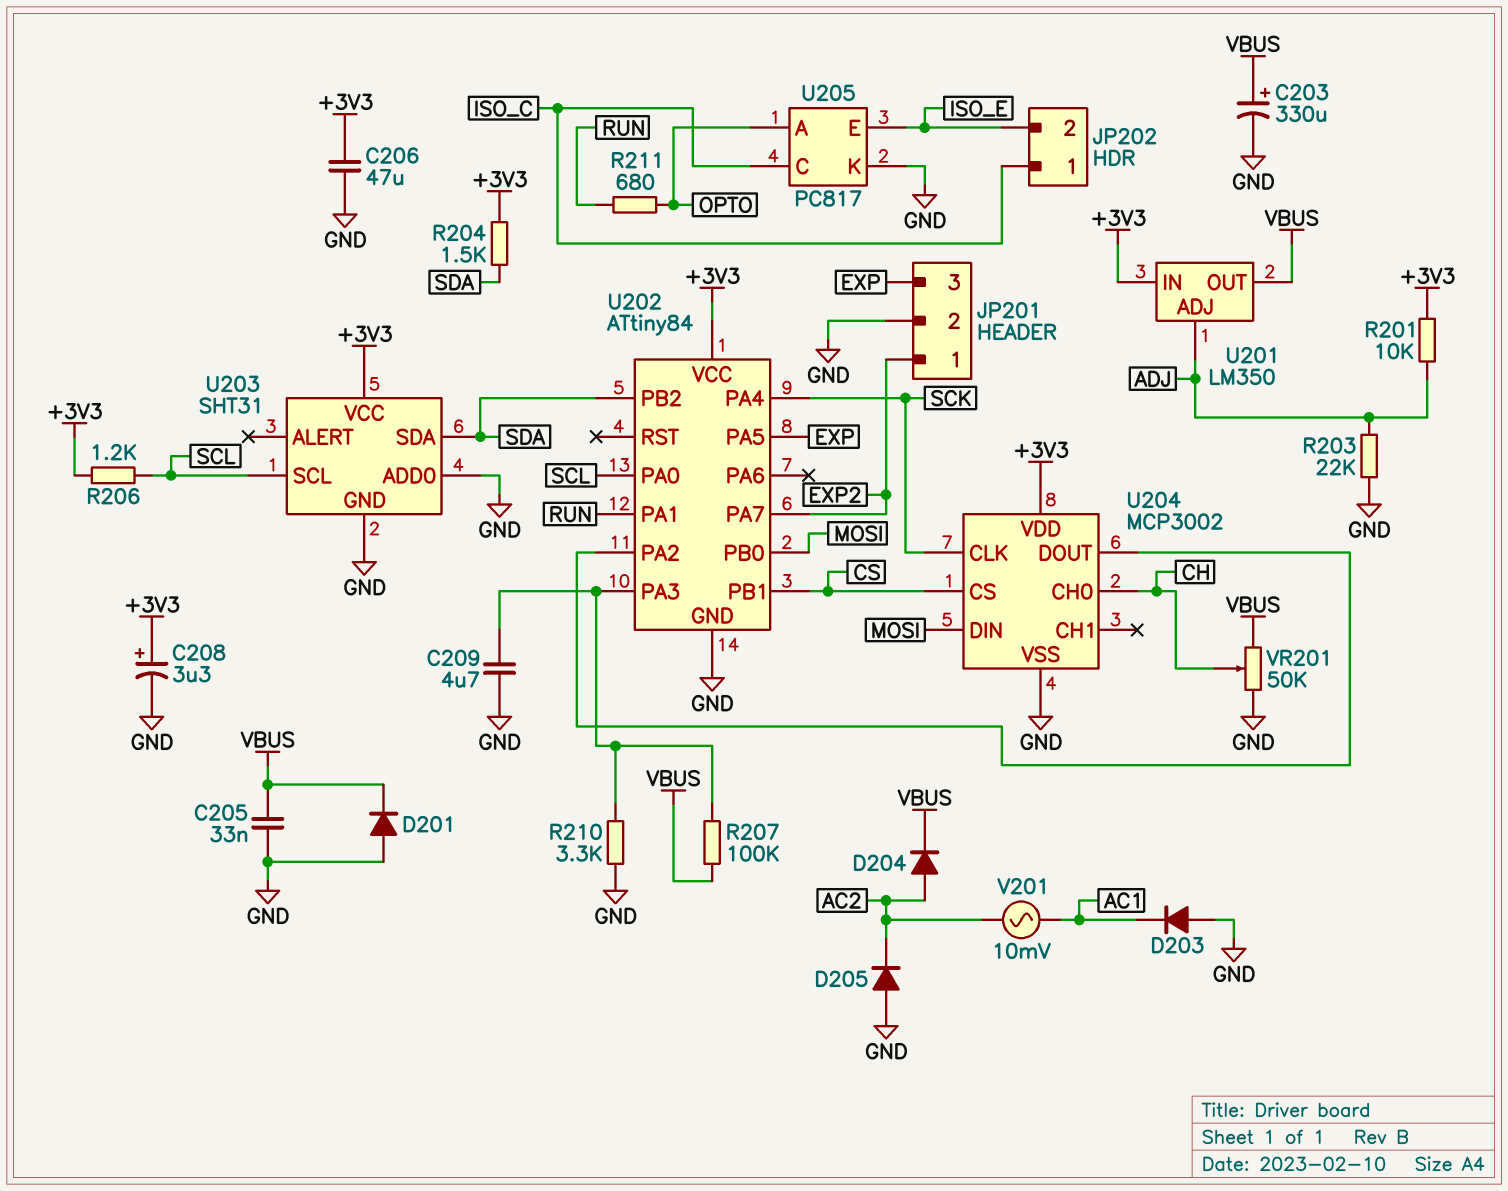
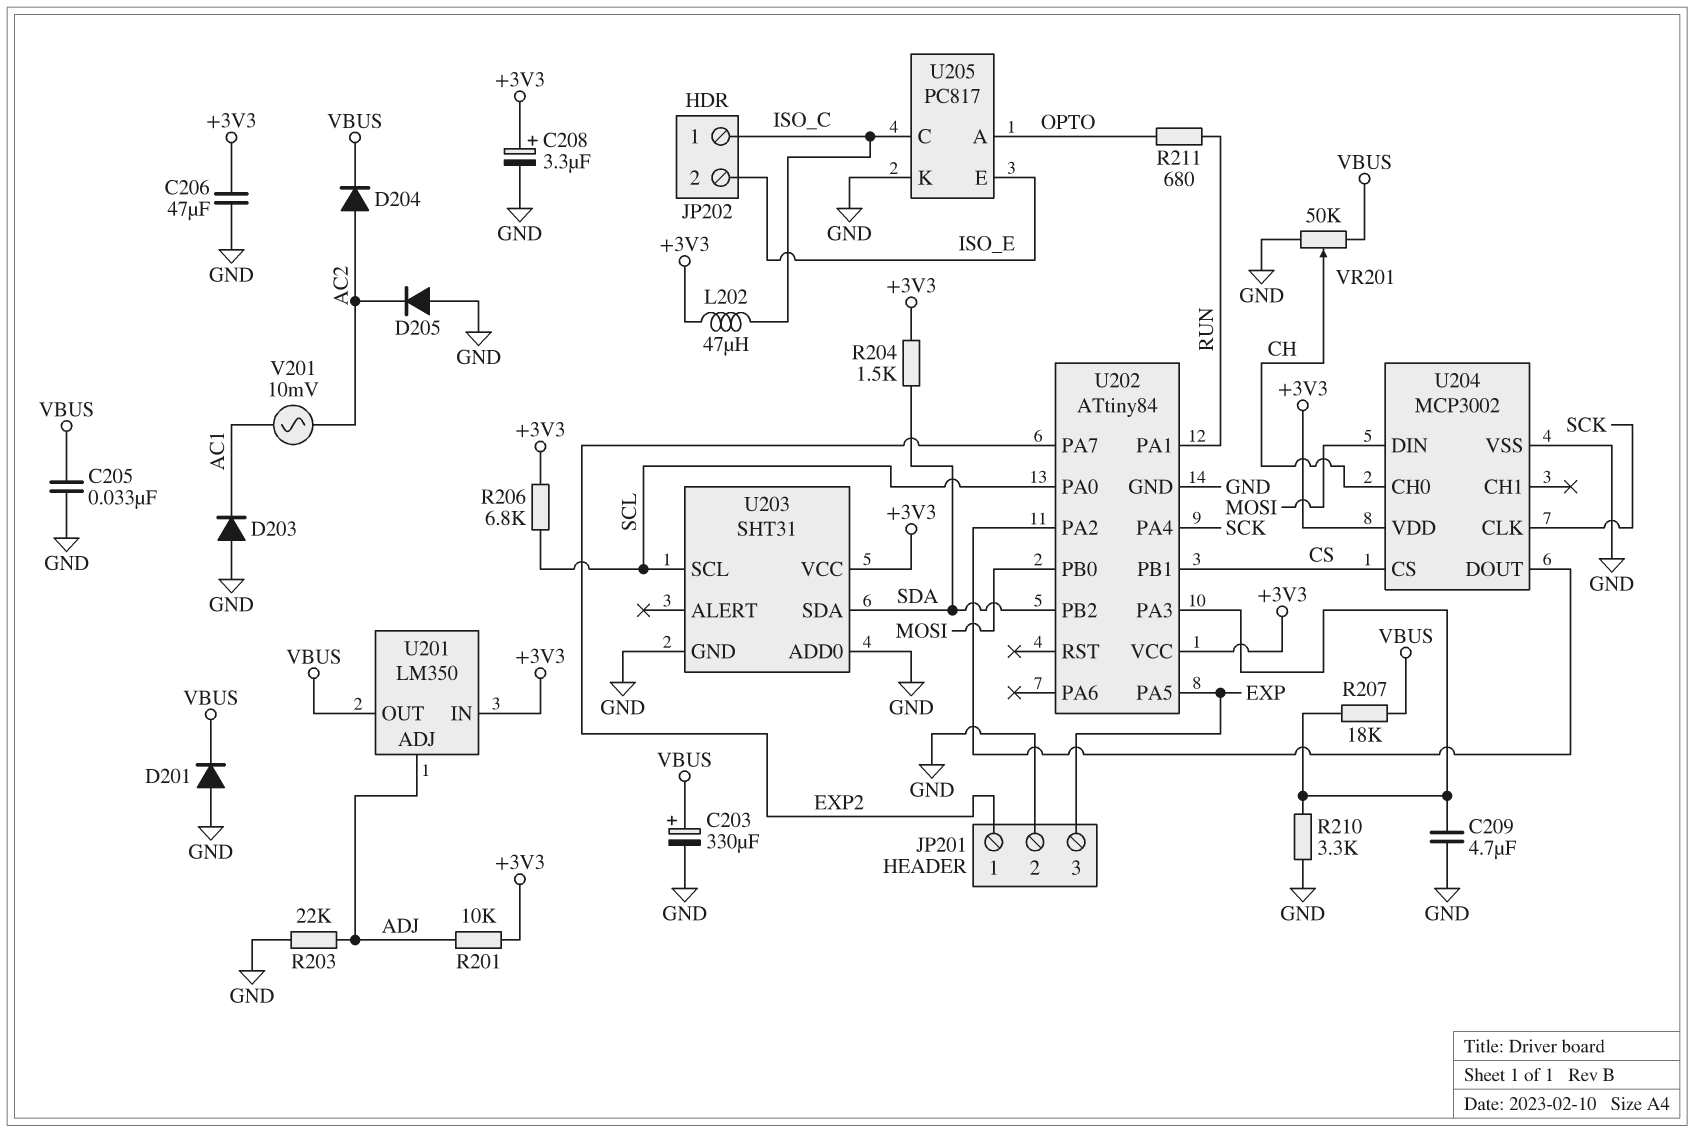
L202: none -> 47uH (+3V3, ISO_C)
R206: 1.2k (+3V3, SCL) -> 6.8k (+3V3, SCL)
R207: 100k (U202/PA3, VBUS) -> 18k (U202/PA3, VBUS)

